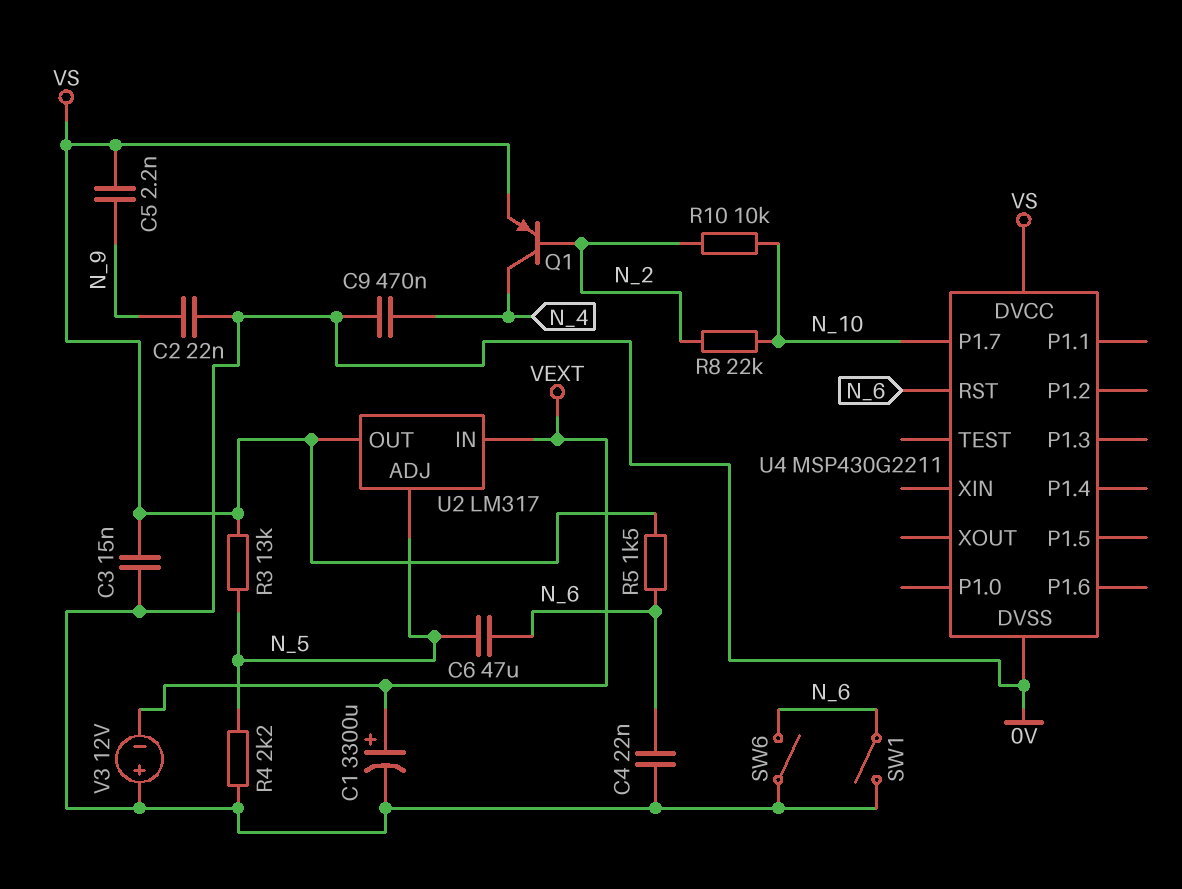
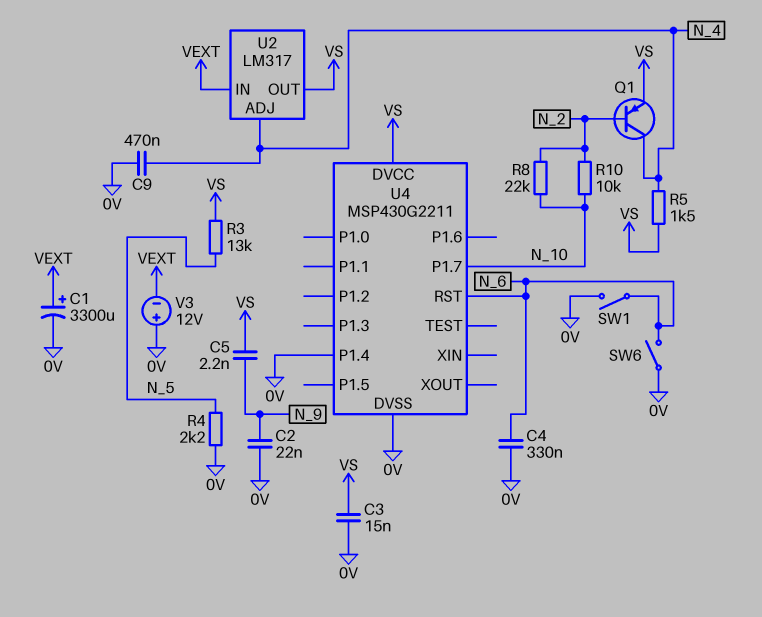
C4: 22nF (0V, N_6) -> 330nF (0V, N_6)
C6: 47uF (N_5, N_6) -> none
R5: 1.5k (N_6, VS) -> 1.5k (N_4, VS)
U2 pin ADJ: N_5 -> N_4
U4 pin P1.4: none -> 0V

